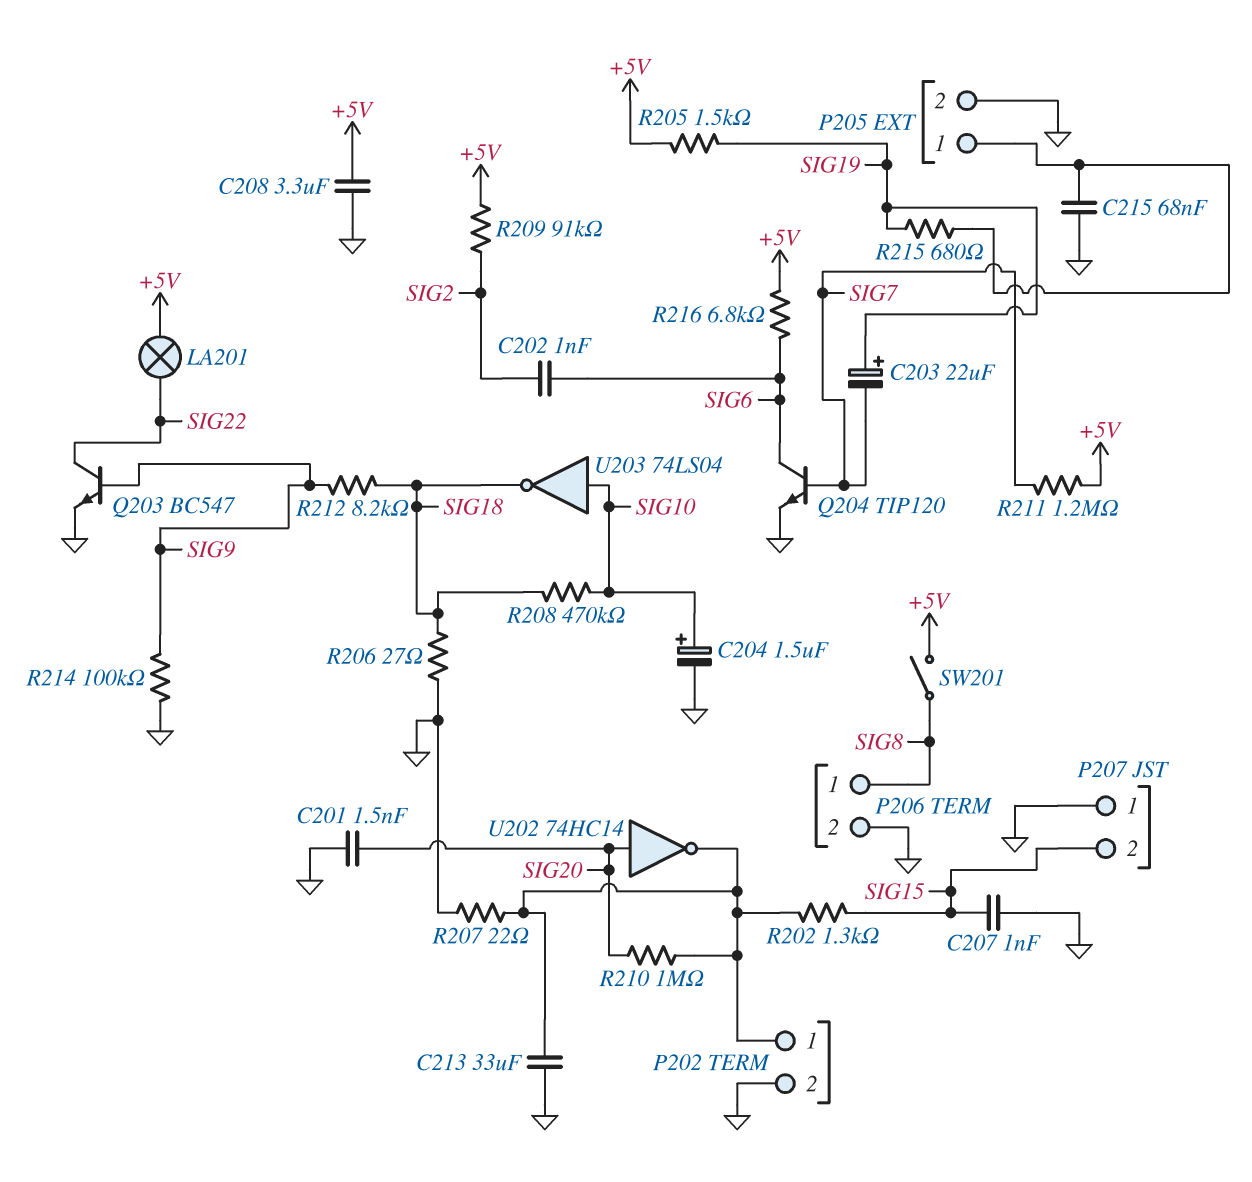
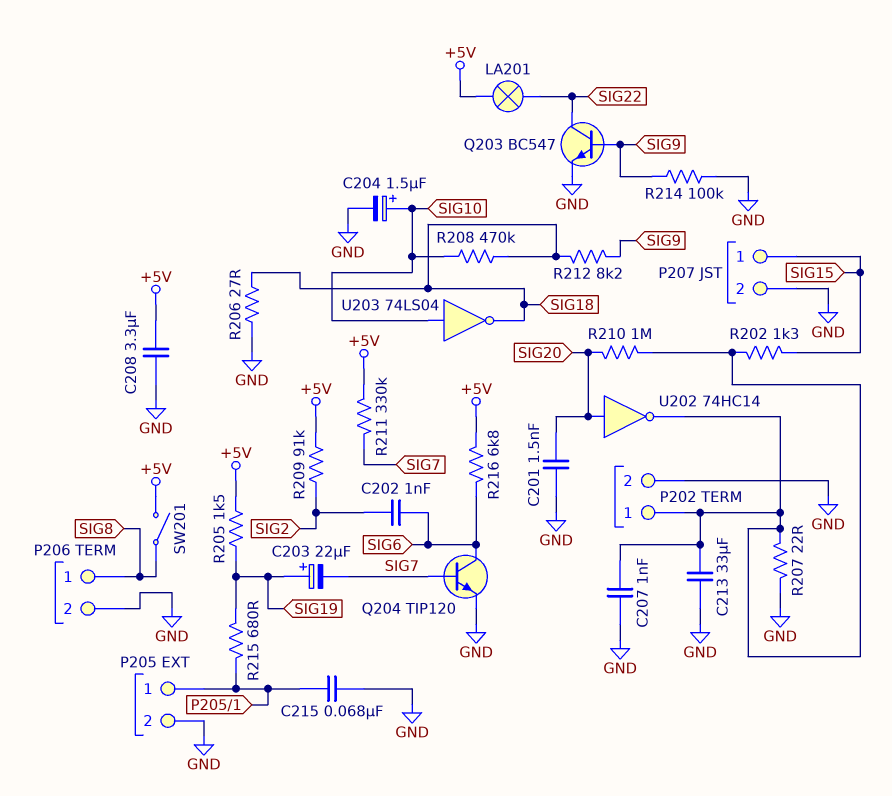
C207: 1nF (GND, SIG15) -> 1nF (GND, P202/1)
P207 pin 1: GND -> SIG15
P207 pin 2: SIG15 -> GND
R211: 1.2M (+5V, SIG7) -> 330k (+5V, SIG7)

